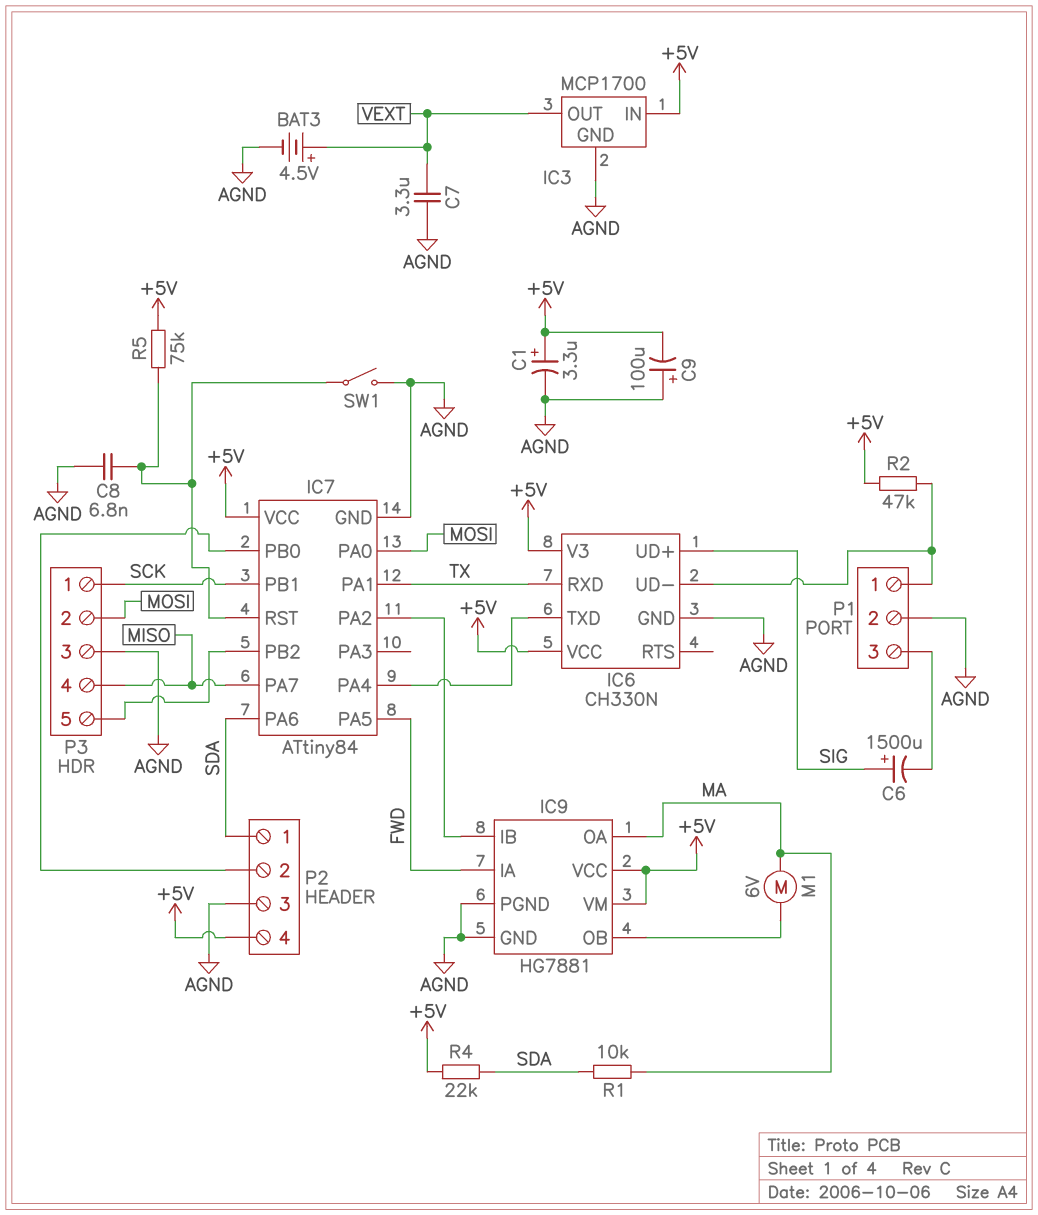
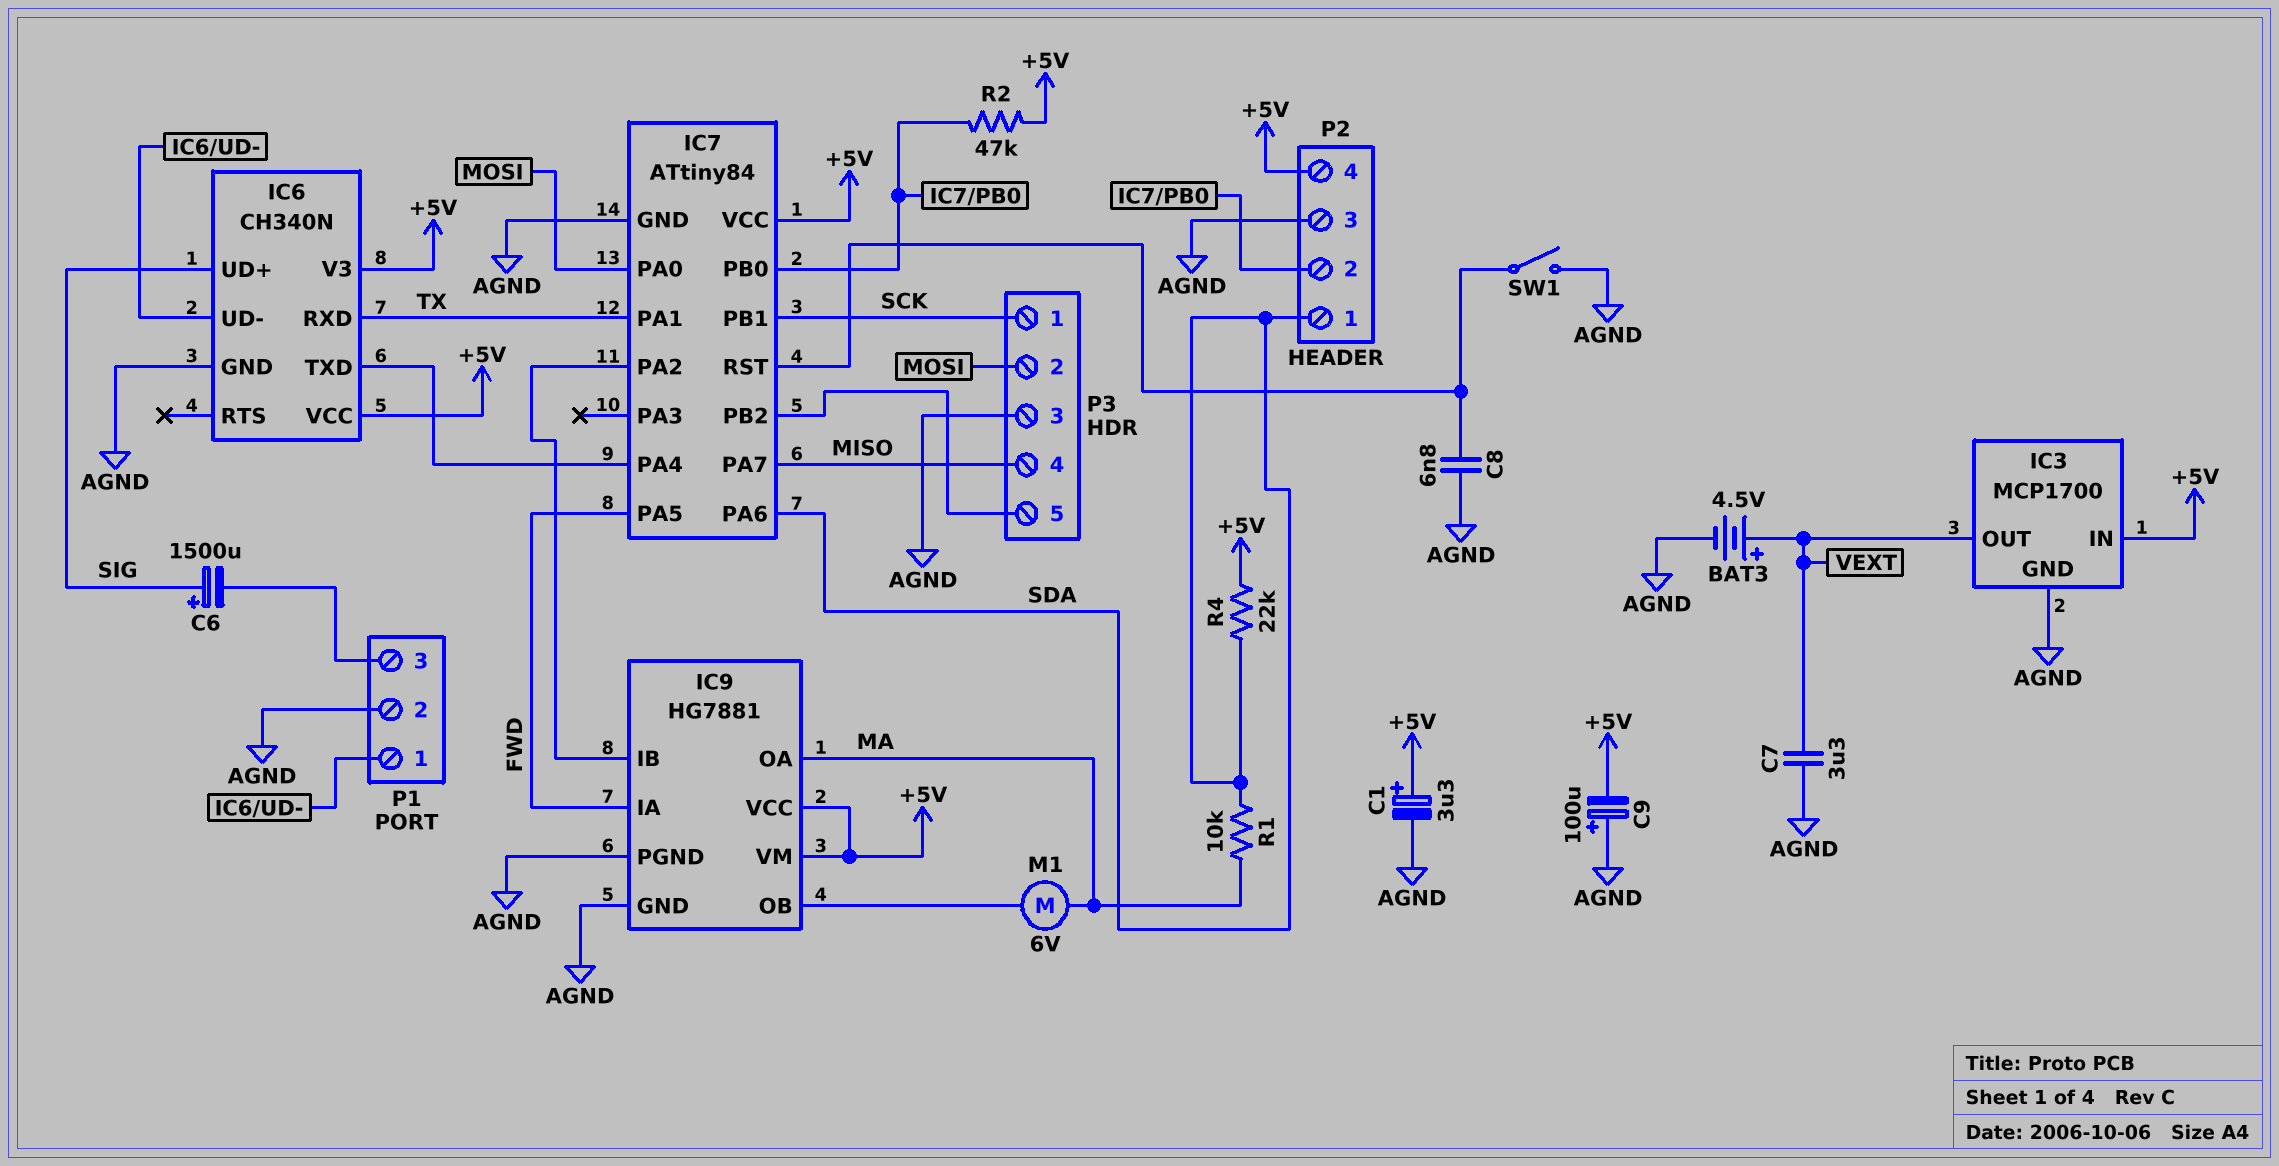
IC6: CH330N -> CH340N
R2: 47k (+5V, IC6/UD-) -> 47k (+5V, IC7/PB0)
R5: 75k (+5V, IC7/RST) -> none

